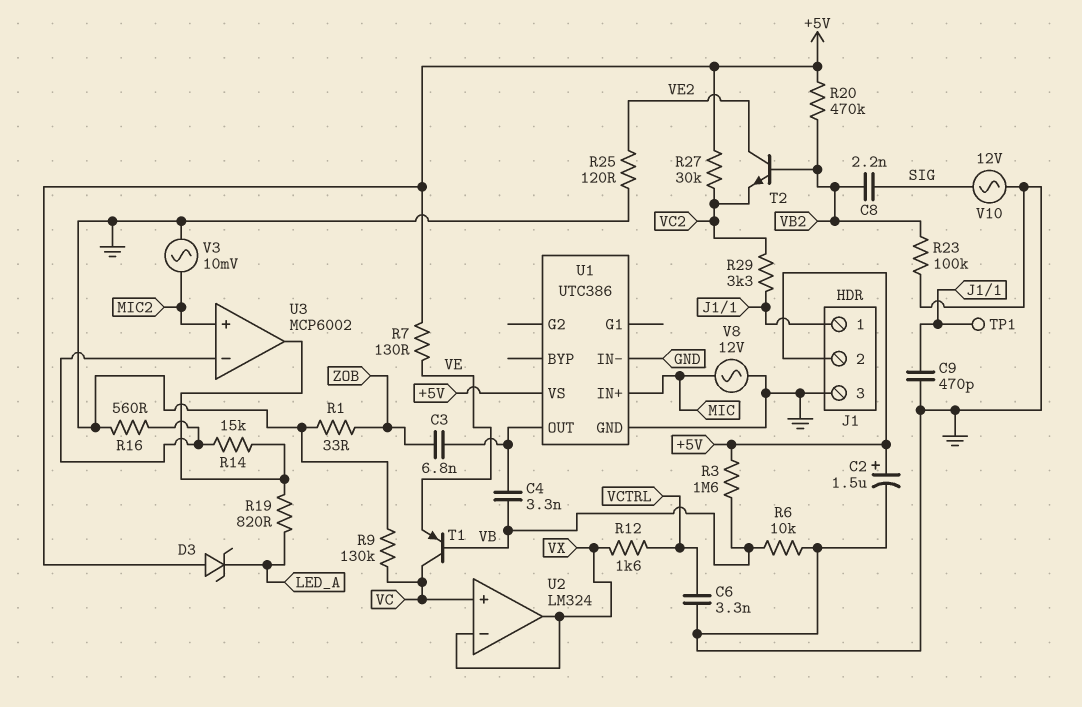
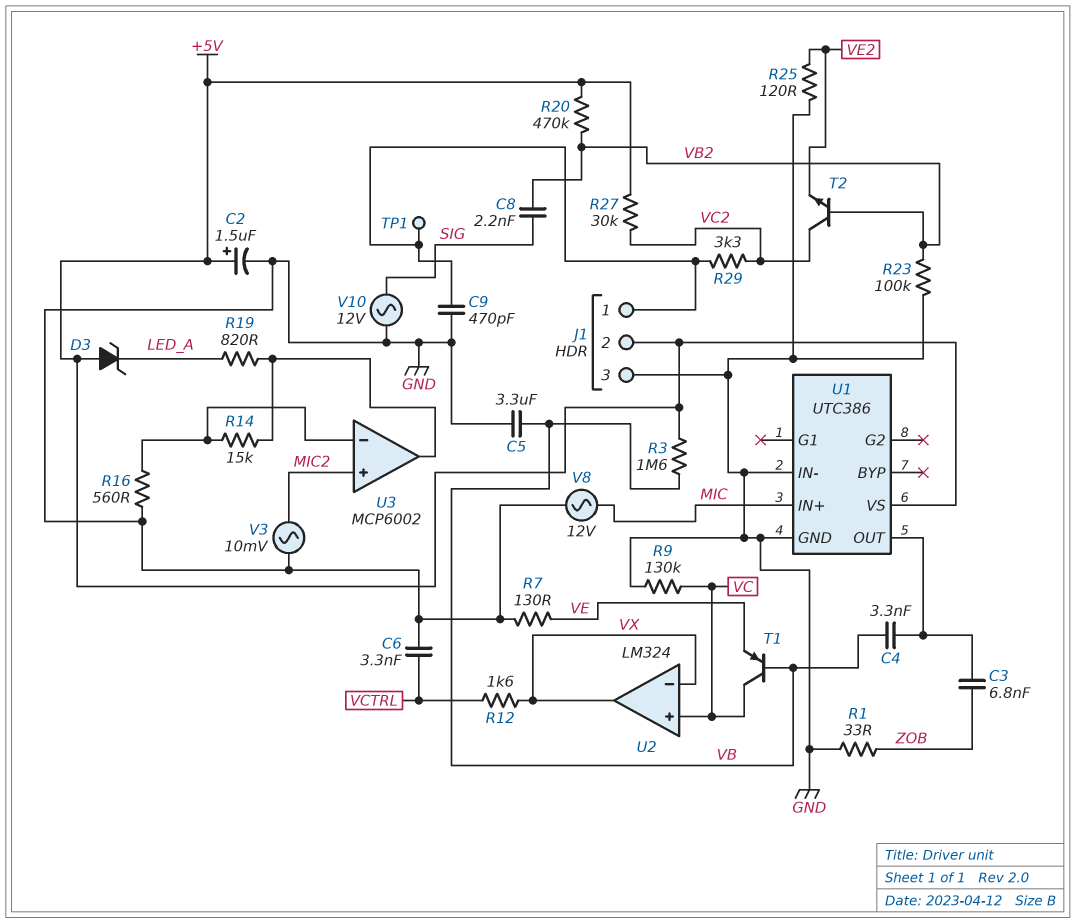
C5: none -> 3.3uF (GND, VB)
R6: 10k (GND, VB) -> none
R7: 130 (+5V, VE) -> 130 (GND, VE)
T2: NPN (B VB2, C VE2, E VC2) -> NPN (B VB2, C VC2, E VE2)

